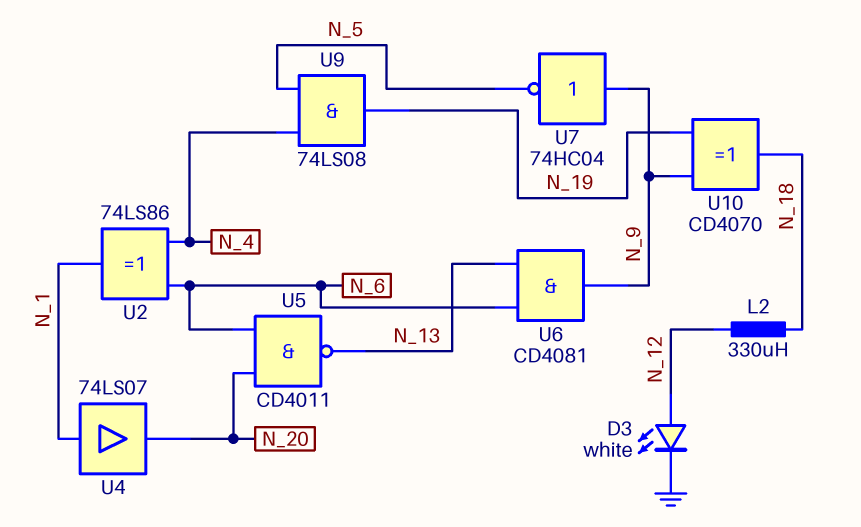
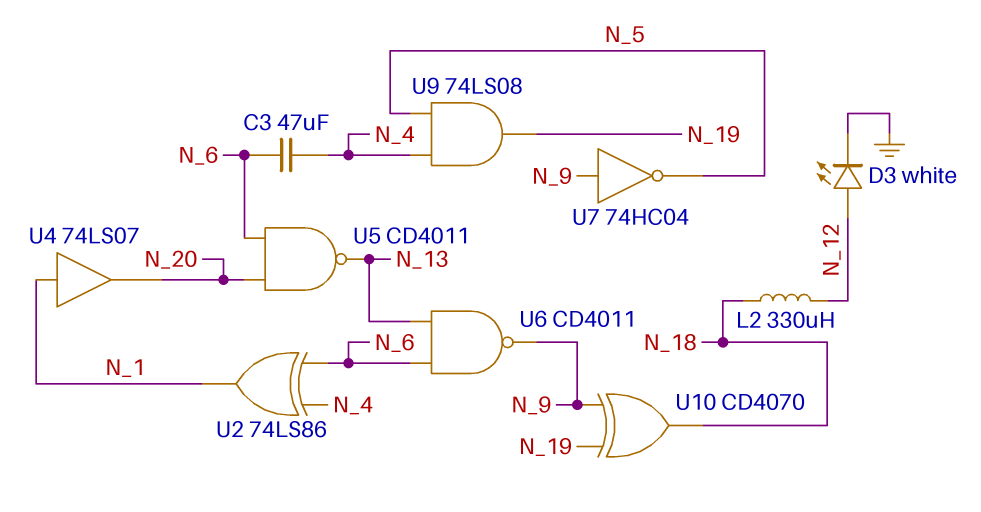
C3: none -> 47uF (N_4, N_6)
U6: AND CD4081 (in N_6, in N_13, out N_9) -> NAND CD4011 (in N_6, in N_13, out N_9)

